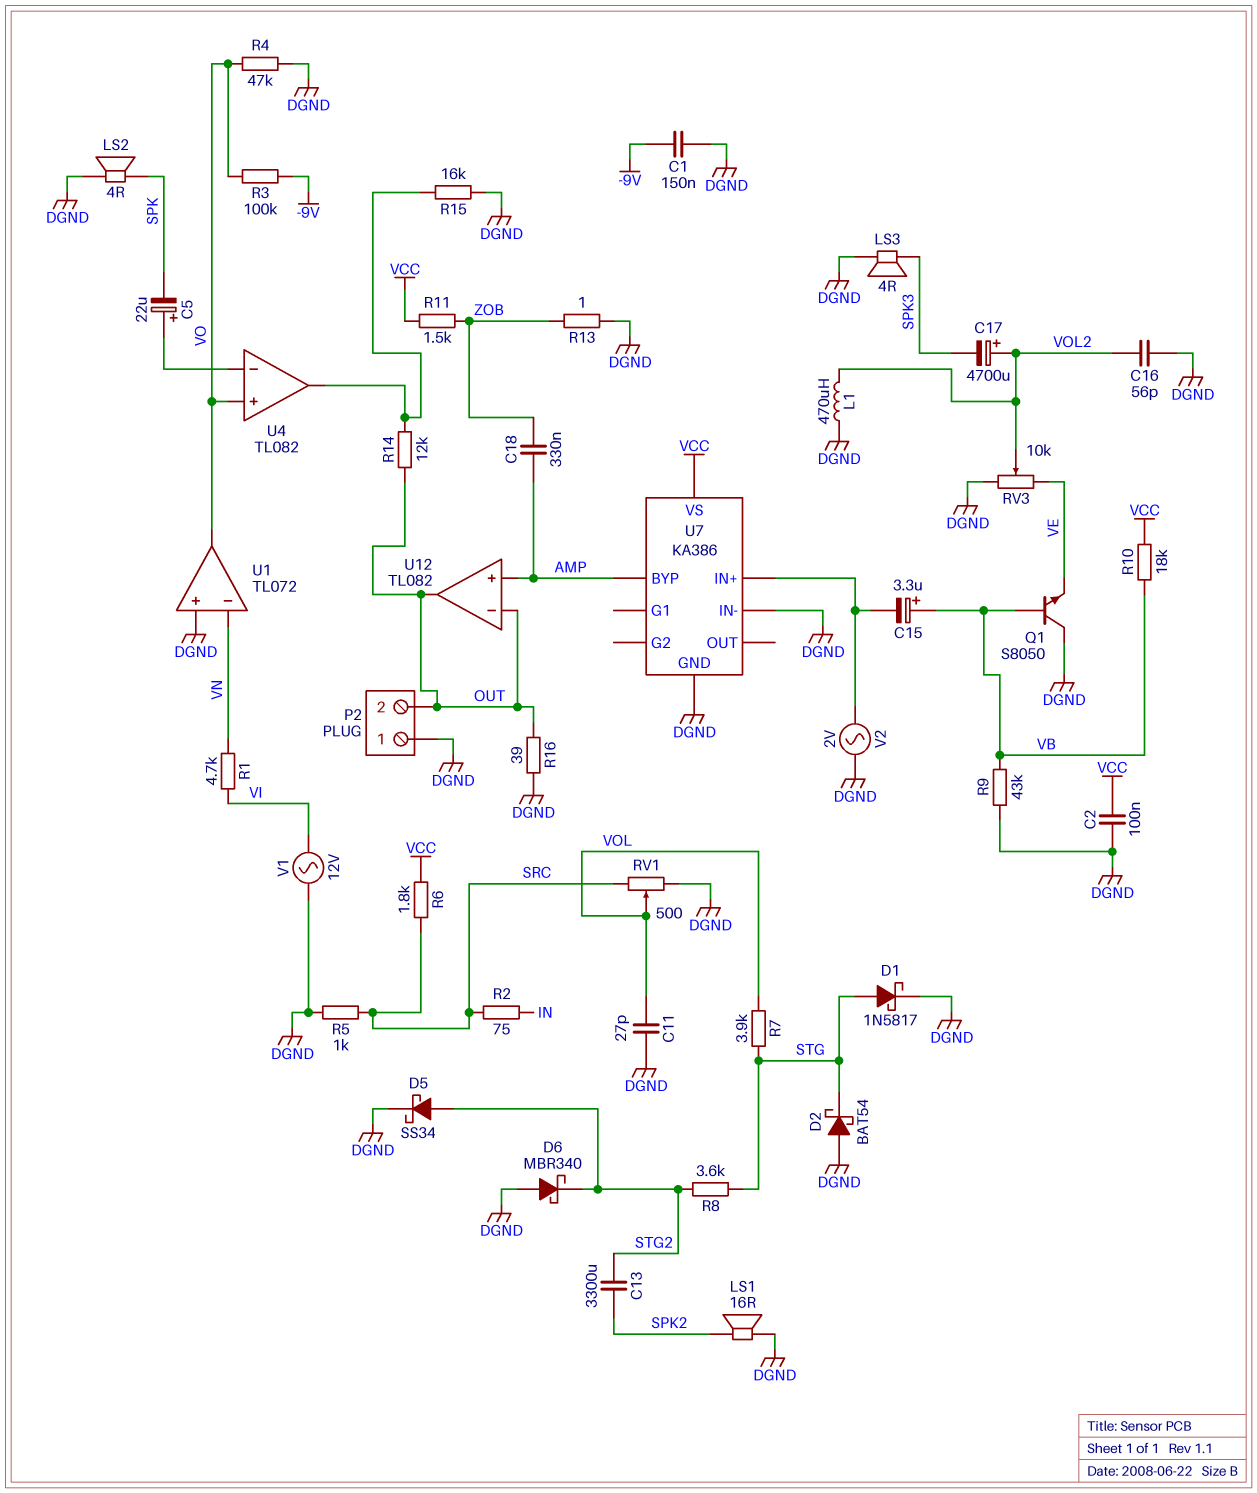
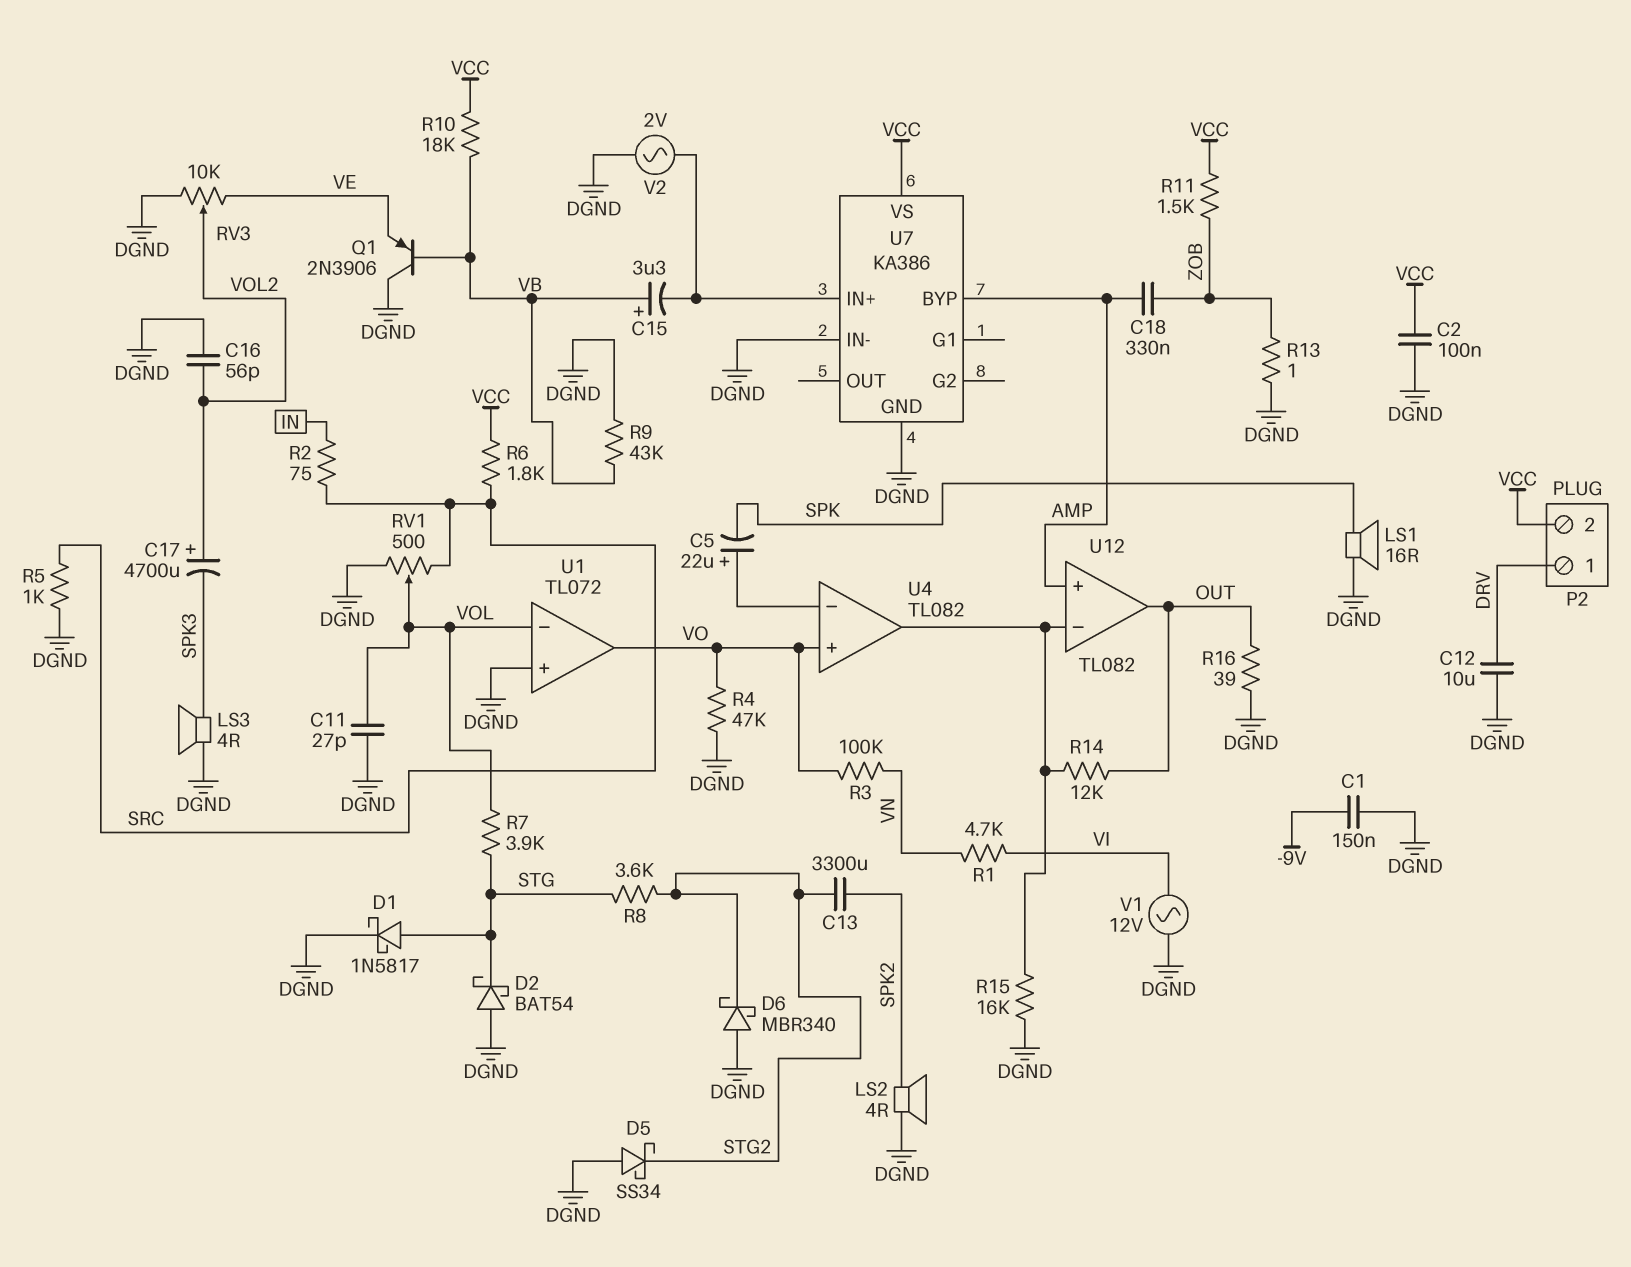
C12: none -> 10uF (DGND, DRV)
D5: schottky SS34 (A STG2, K DGND) -> schottky SS34 (A DGND, K STG2)
L1: 470uH (DGND, VOL2) -> none
LS1: speaker 16R (DGND, SPK2) -> speaker 16R (DGND, SPK)
LS2: speaker 4R (DGND, SPK) -> speaker 4R (DGND, SPK2)
P2 pin 1: DGND -> DRV
P2 pin 2: OUT -> VCC
Q1: NPN S8050 (B VB, C DGND, E VE) -> PNP 2N3906 (B VB, C DGND, E VE)
R3: 100k (-9V, VO) -> 100k (VN, VO)
U1 pin in-: VN -> VOL
U12 pin in-: OUT -> U4/out

